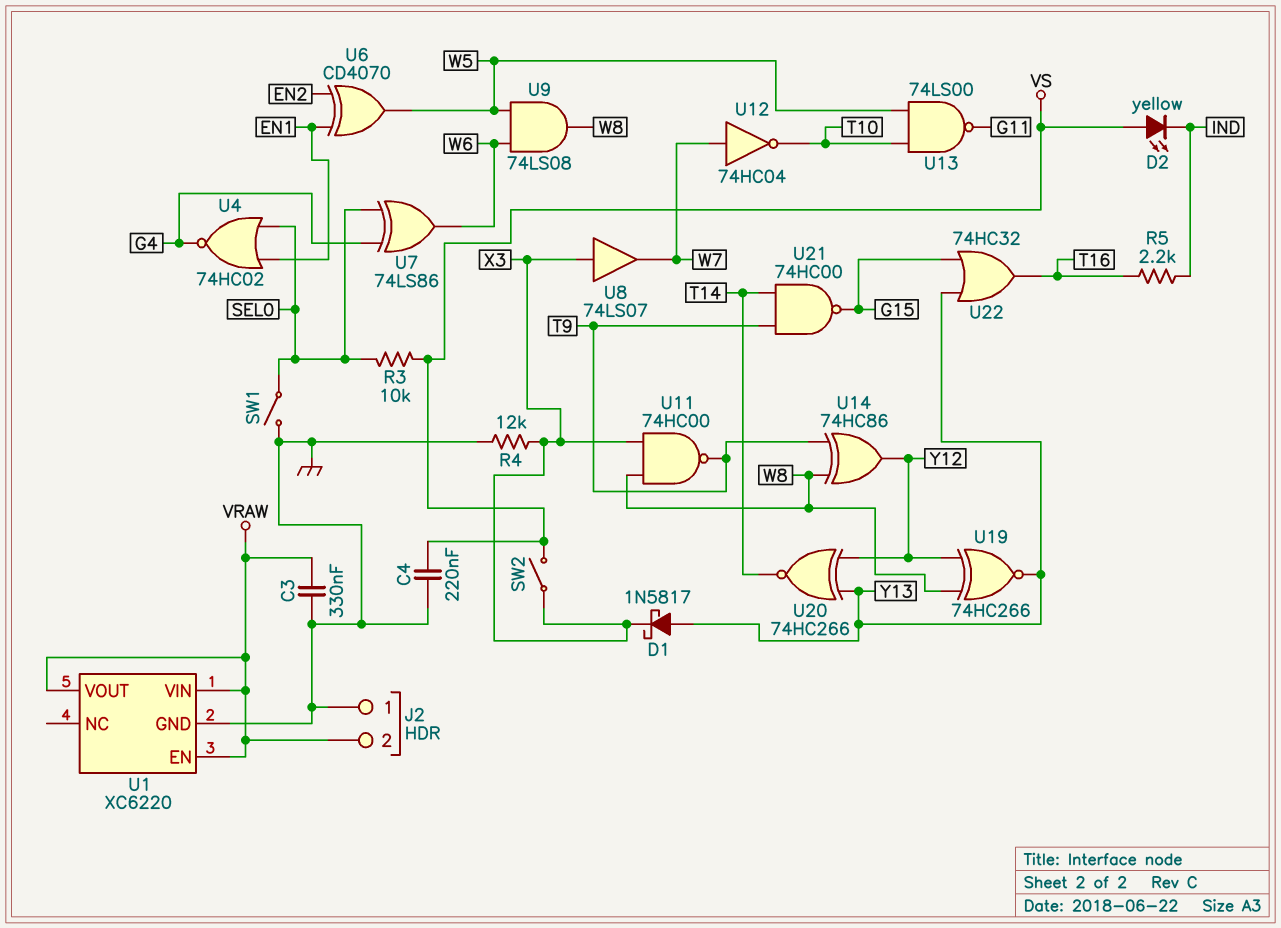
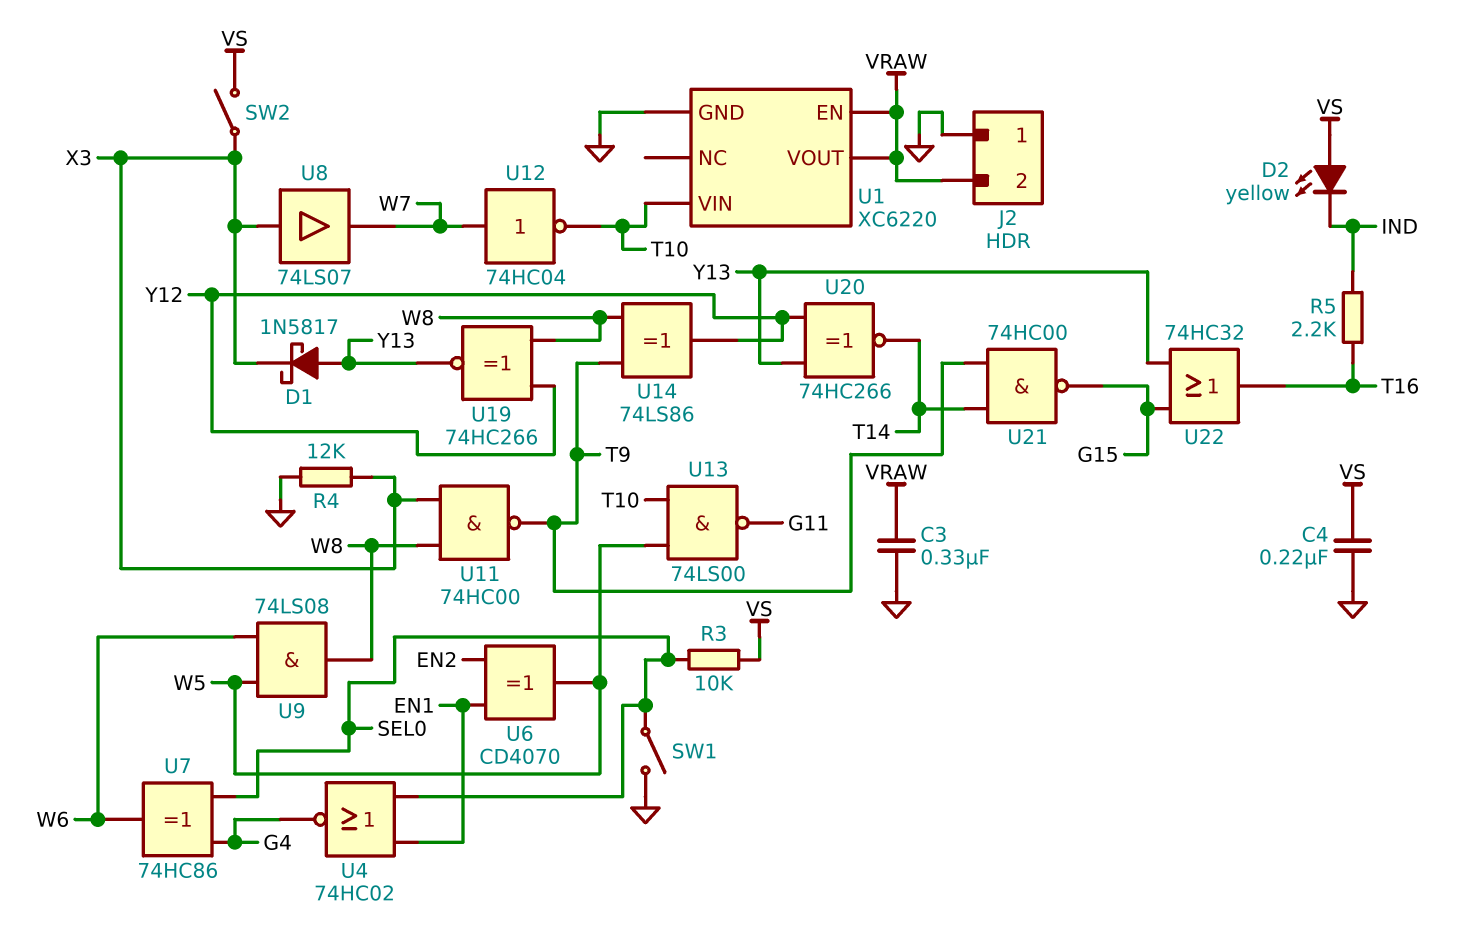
U1 pin VIN: VRAW -> T10
U7: XOR 74LS86 (in G4, in SEL0, out W6) -> XOR 74HC86 (in G4, in SEL0, out W6)
U14: XOR 74HC86 (in T9, in W8, out Y12) -> XOR 74LS86 (in T9, in W8, out Y12)

